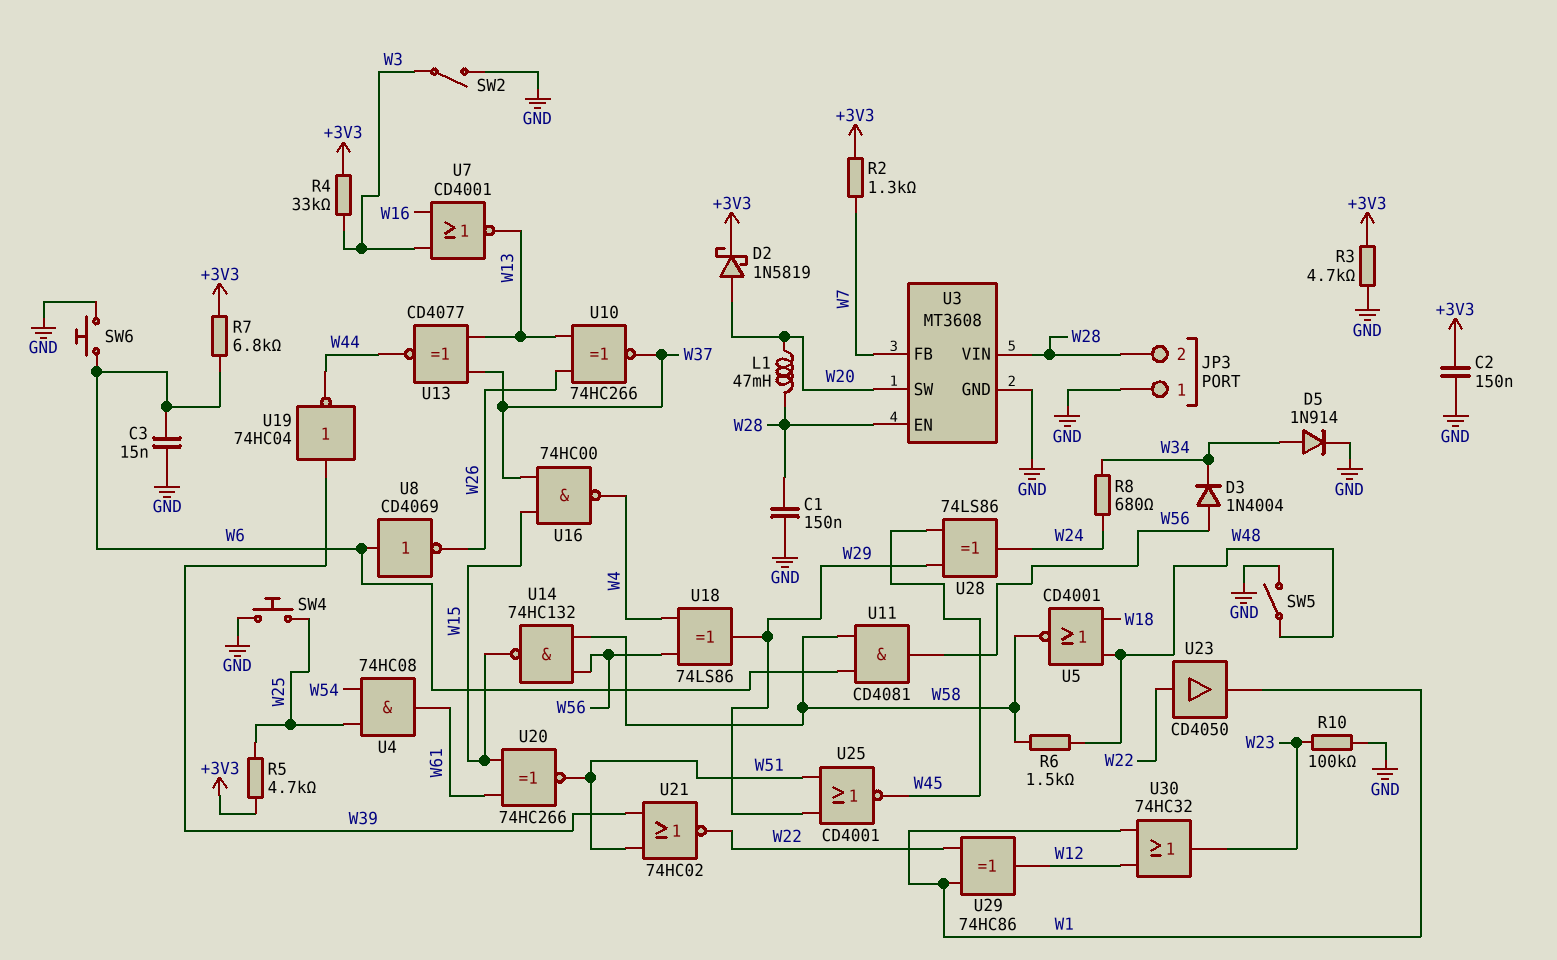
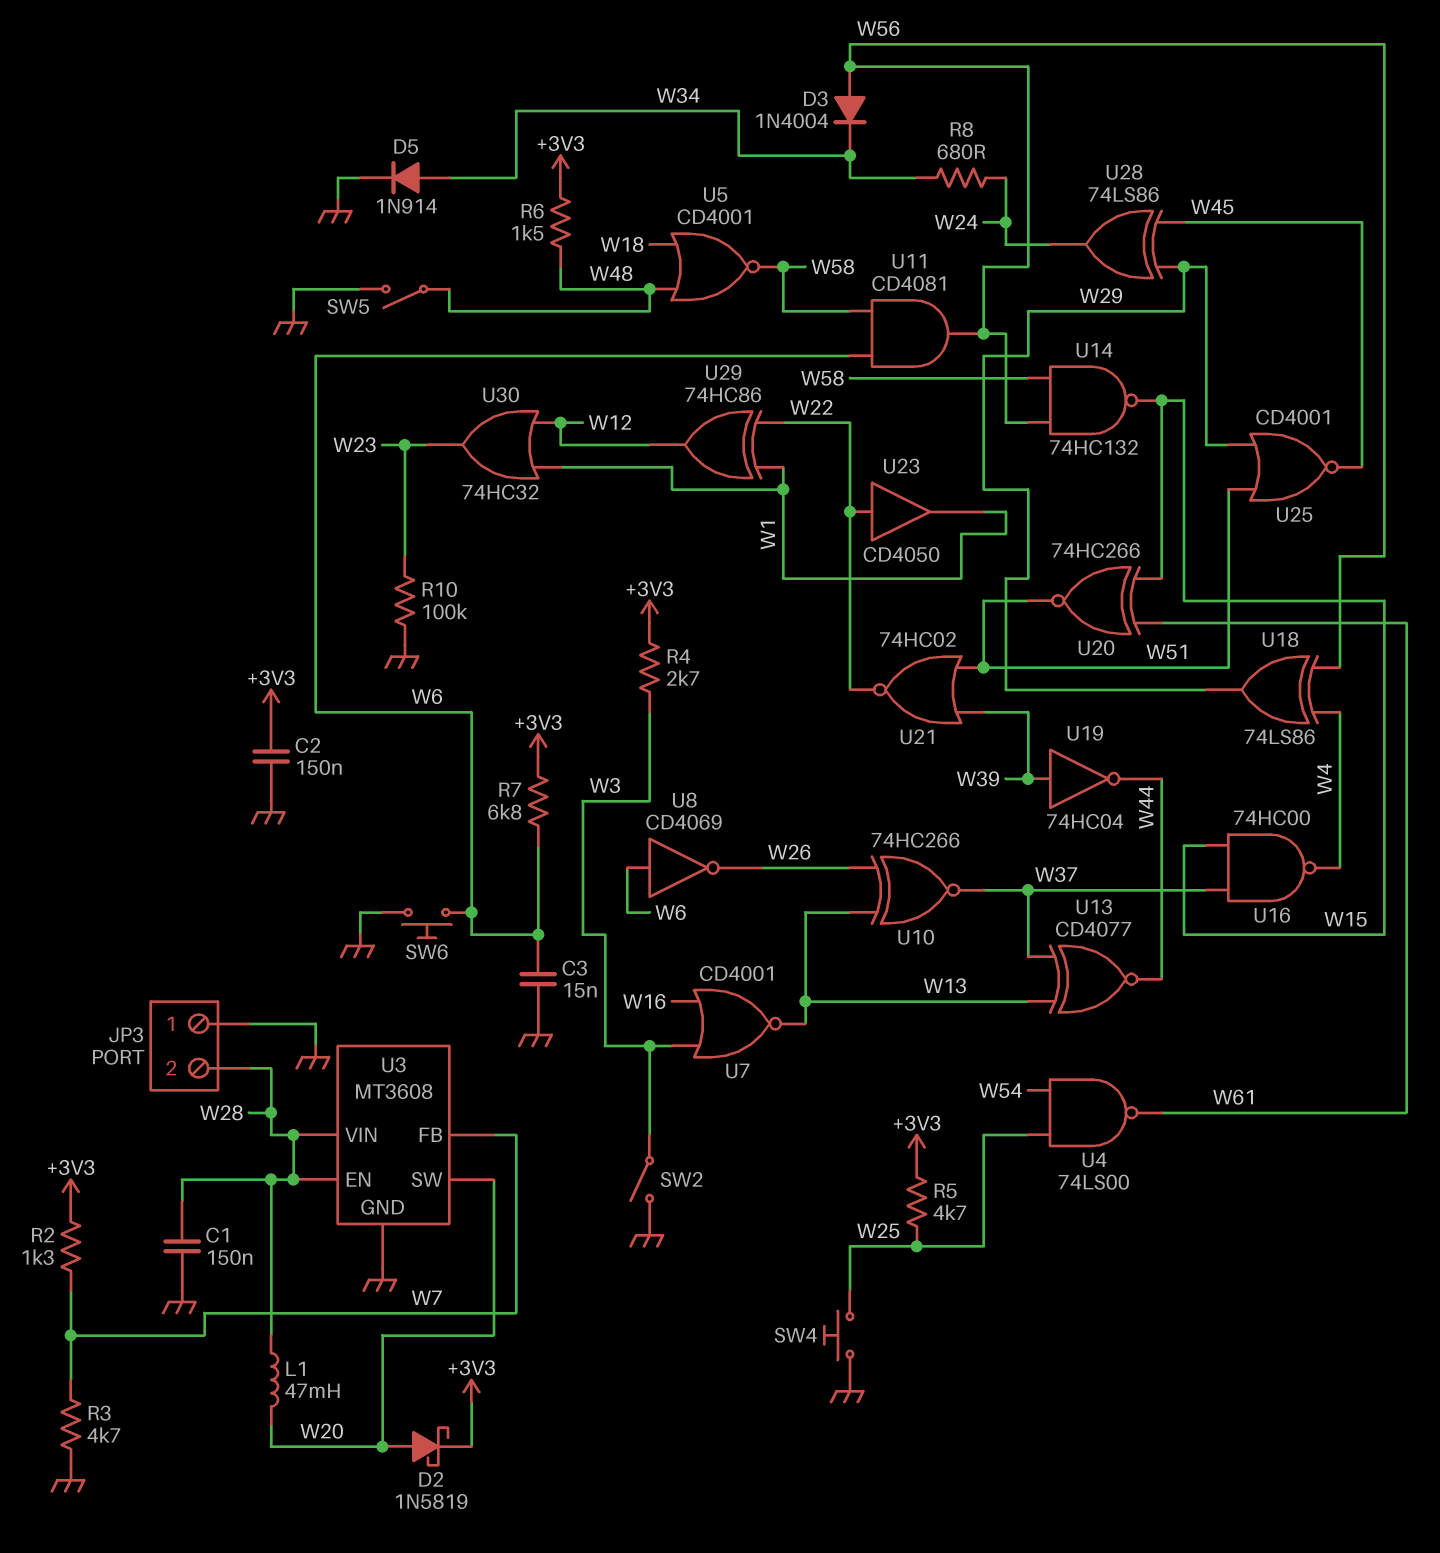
R3: 4.7k (+3V3, GND) -> 4.7k (GND, W7)
R4: 33k (+3V3, W3) -> 2.7k (+3V3, W3)
R6: 1.5k (W48, W58) -> 1.5k (+3V3, W48)
U4: AND 74HC08 (in W25, in W54, out W61) -> NAND 74LS00 (in W25, in W54, out W61)

